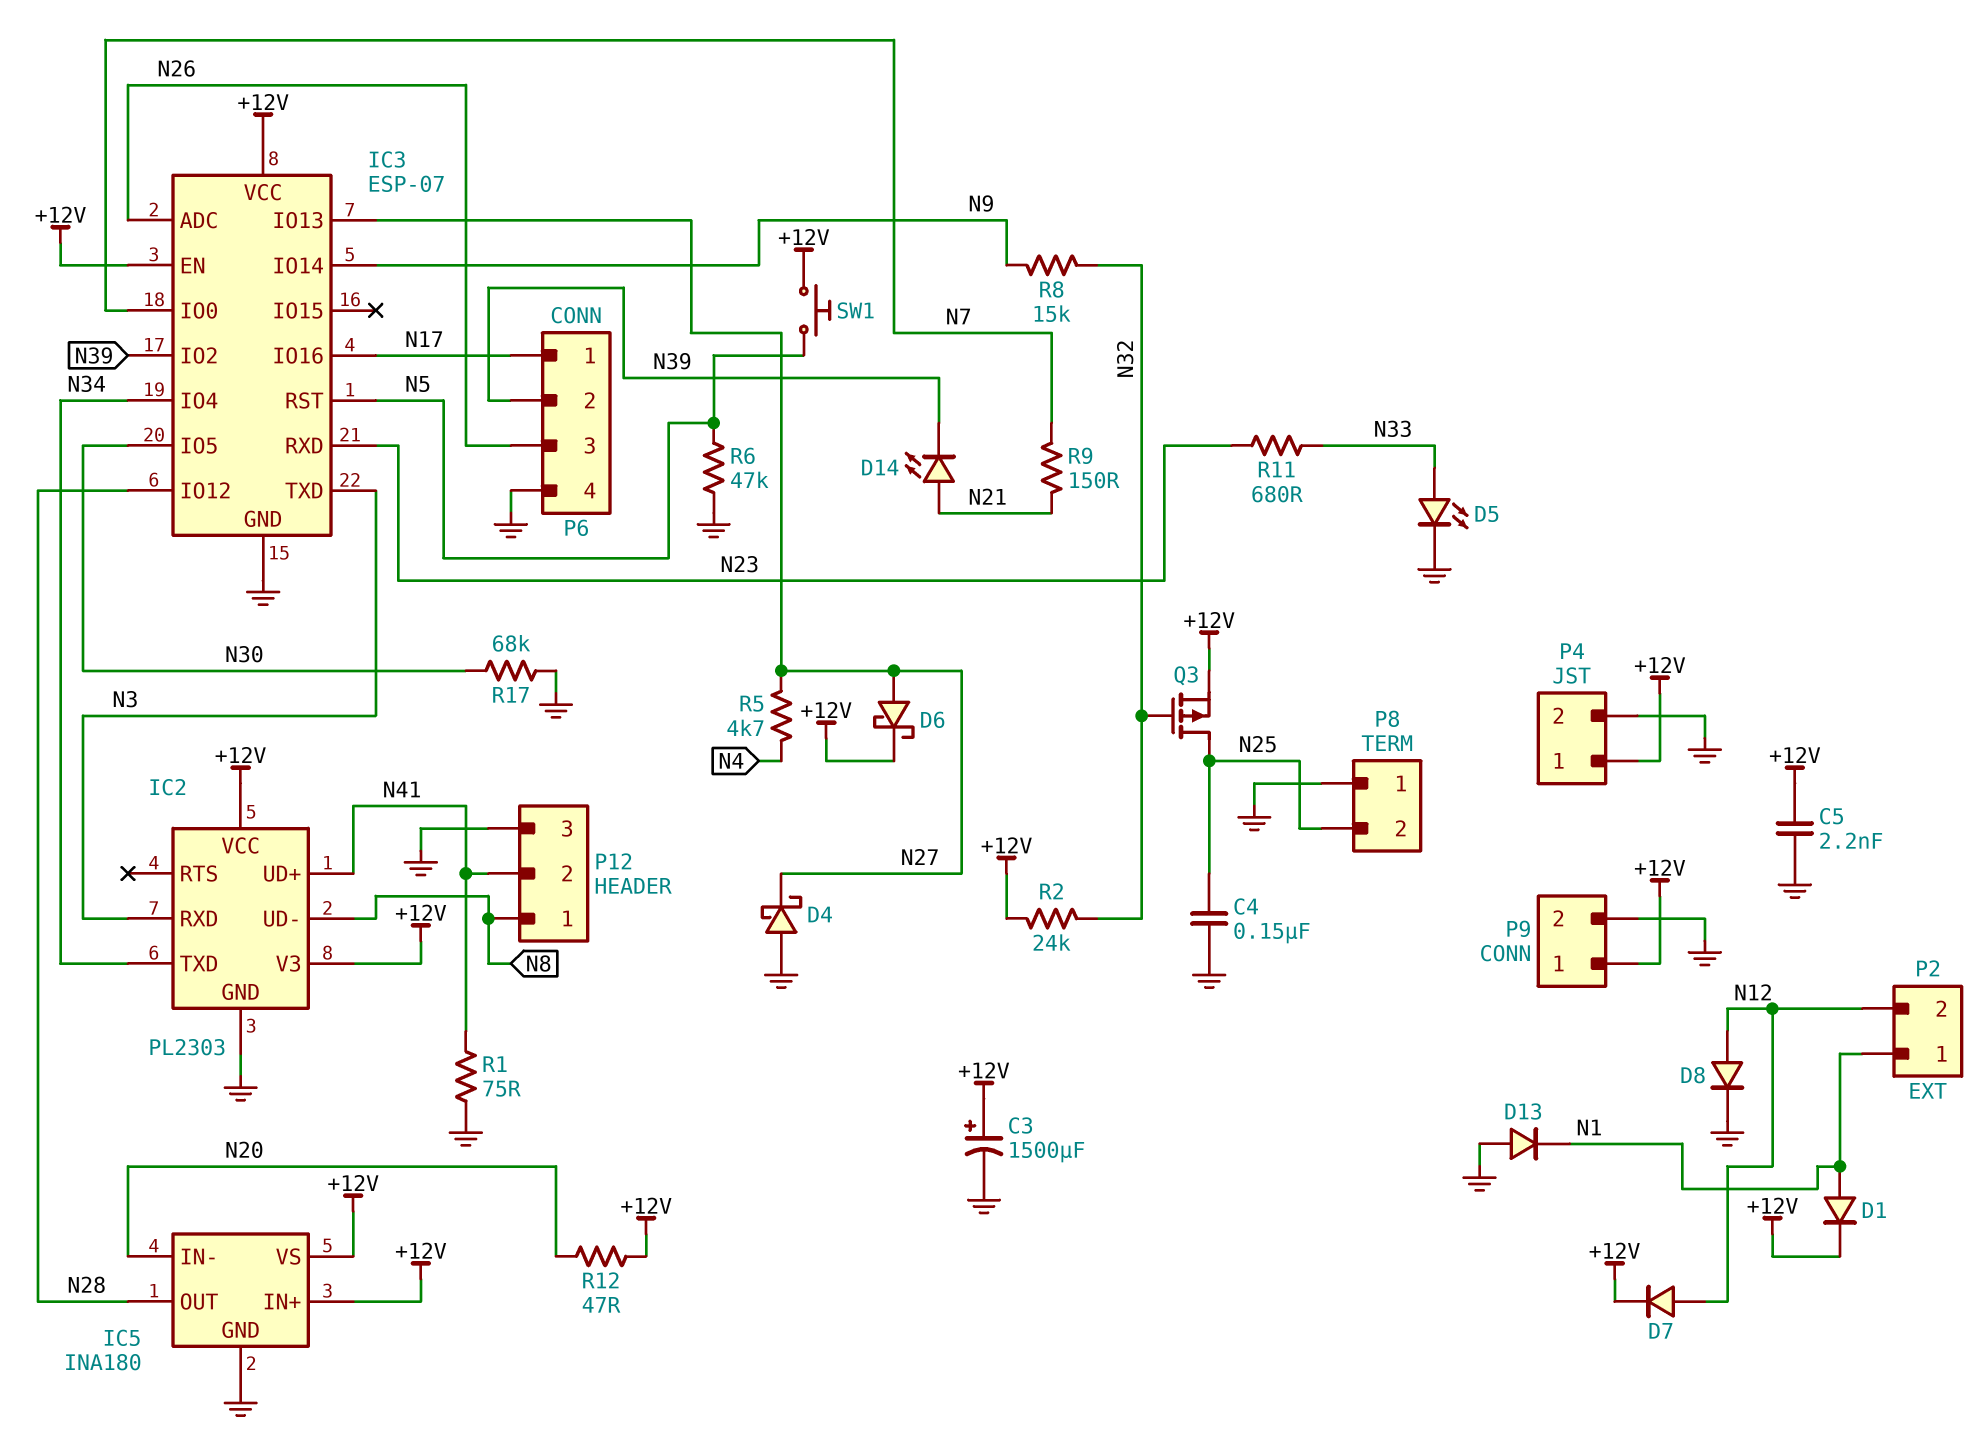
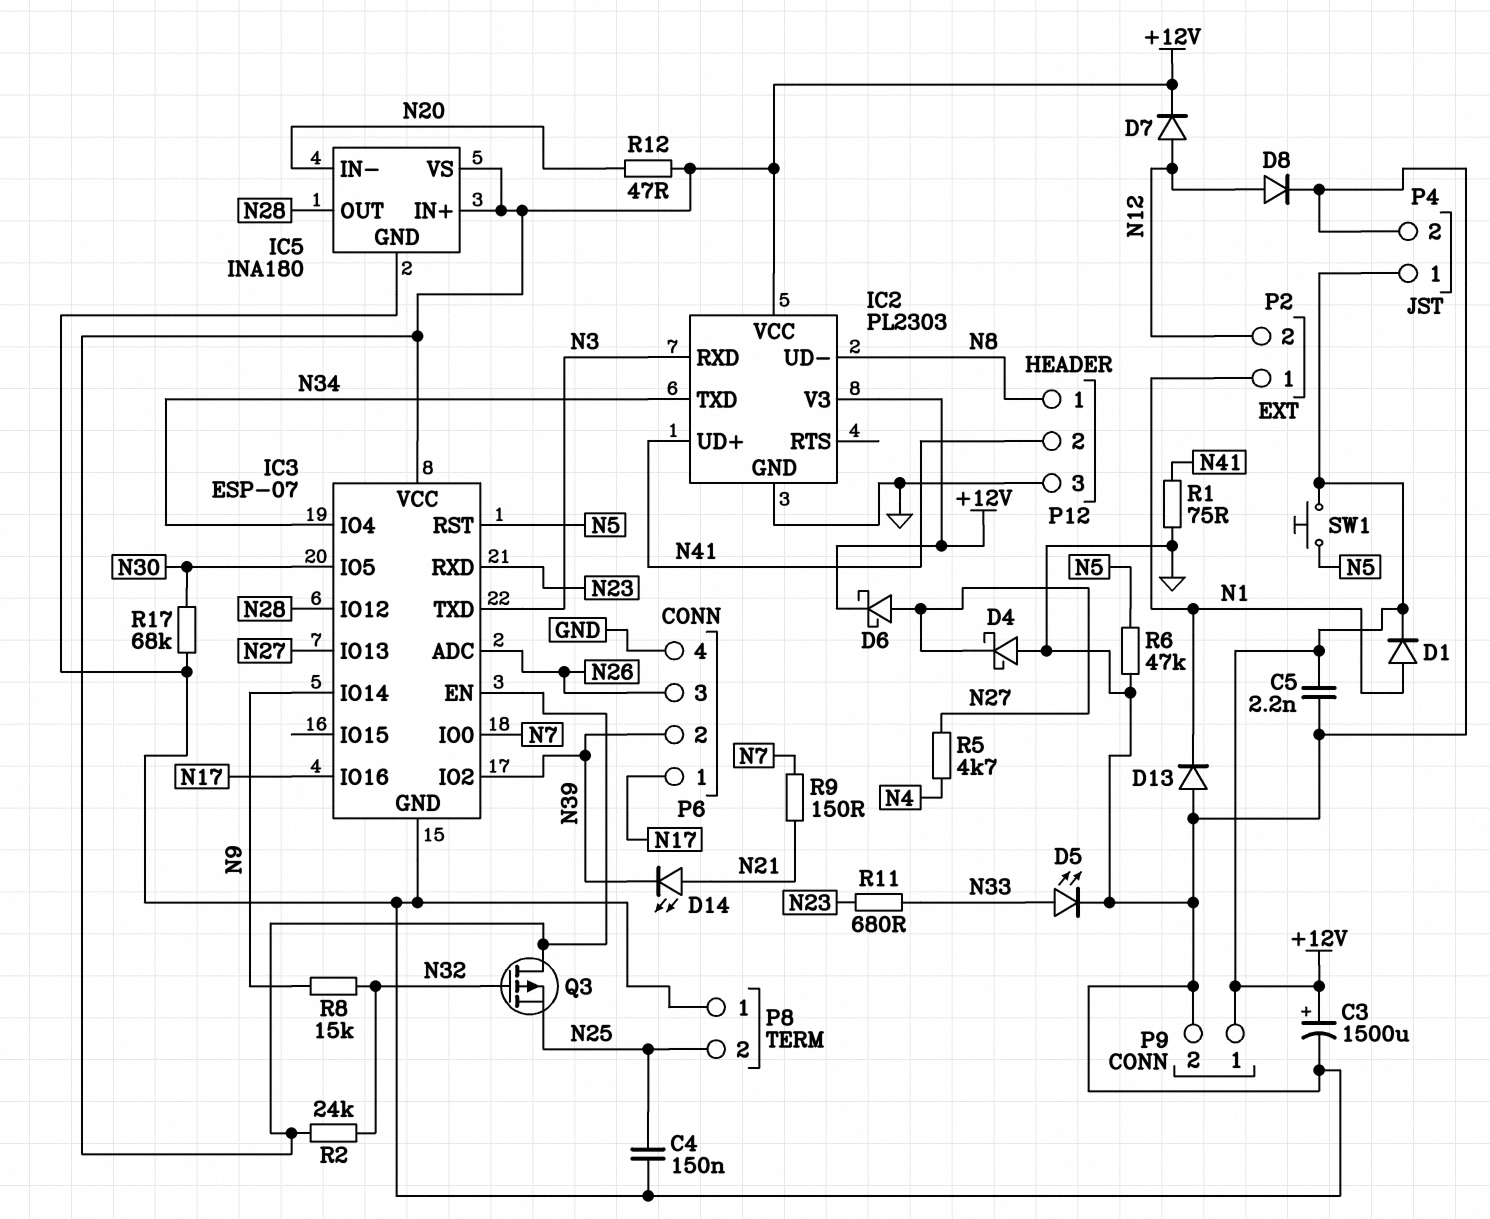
Q3: PMOS (G N32, D N25, S +12V) -> PMOS (G N32, D +12V, S N25)

